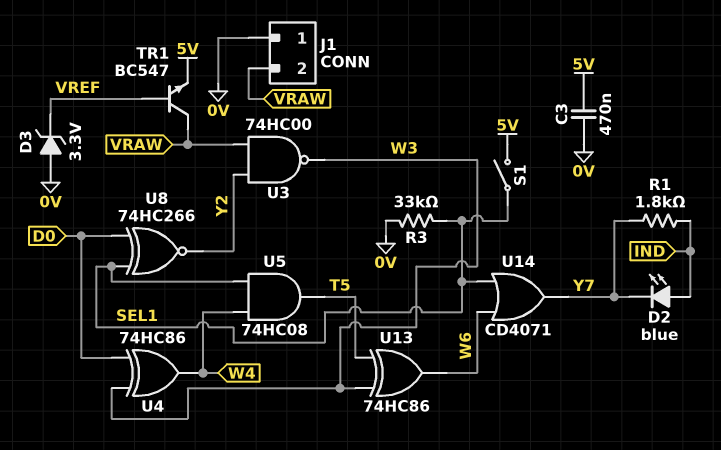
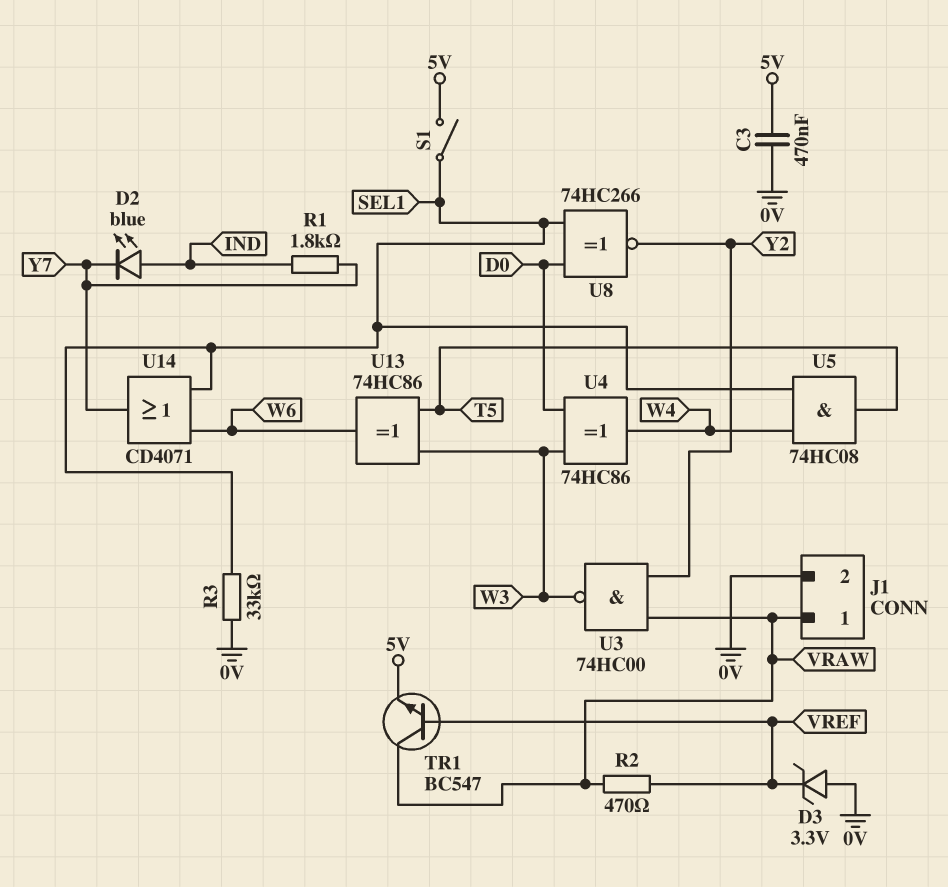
J1 pin 1: 0V -> VRAW
J1 pin 2: VRAW -> 0V
R2: none -> 470 (VRAW, VREF)

